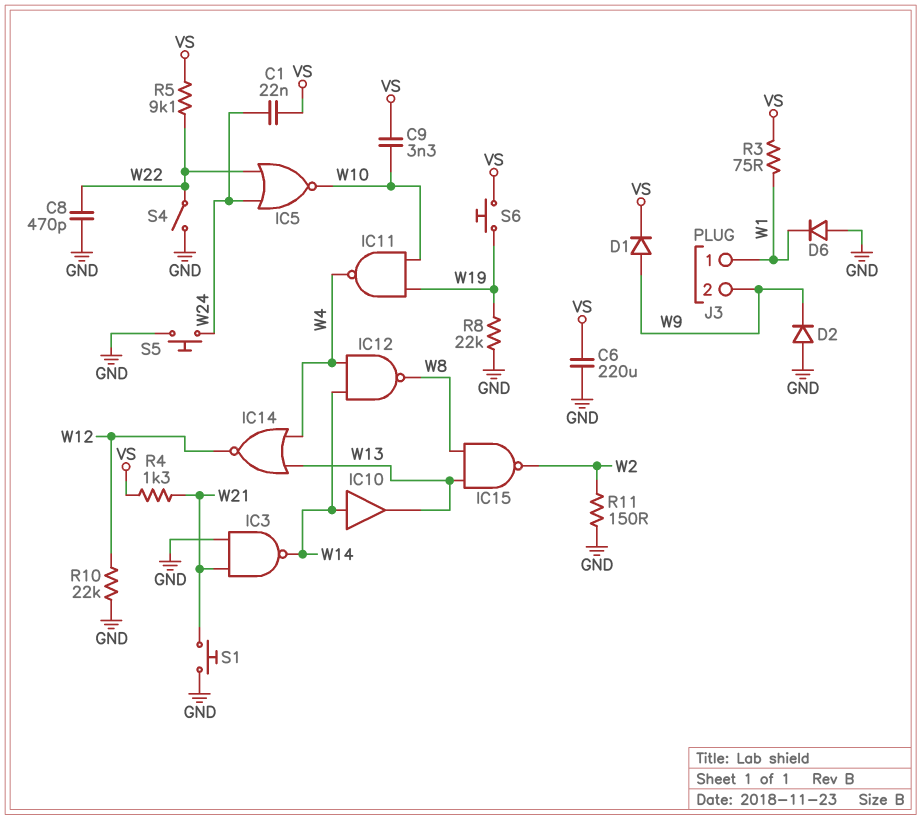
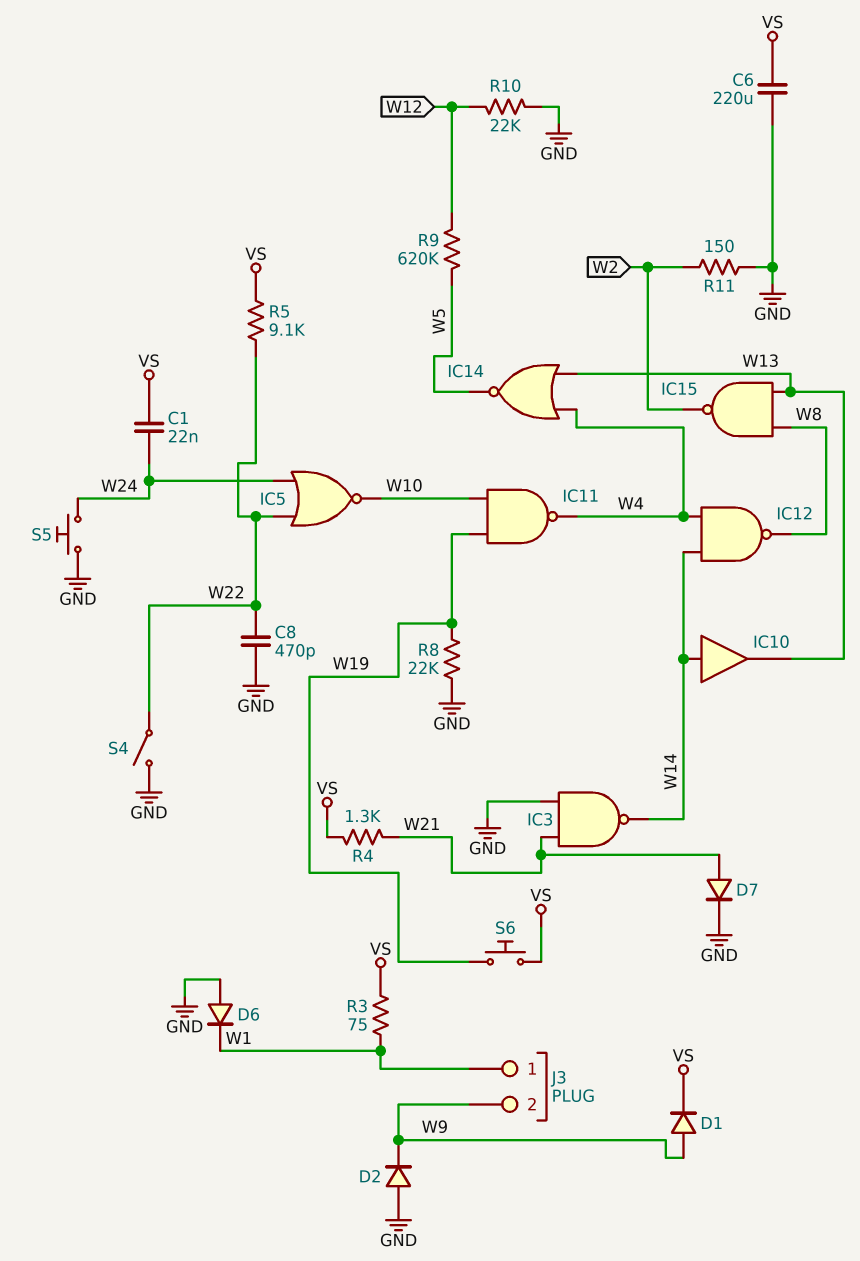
C9: 3.3nF (VS, W10) -> none
D7: none -> diode (A W21, K GND)
IC14: NOR (in W4, in W13, out W12) -> NOR (in W4, in W13, out W5)
R9: none -> 620k (W5, W12)
S1: button (GND, W21) -> none

